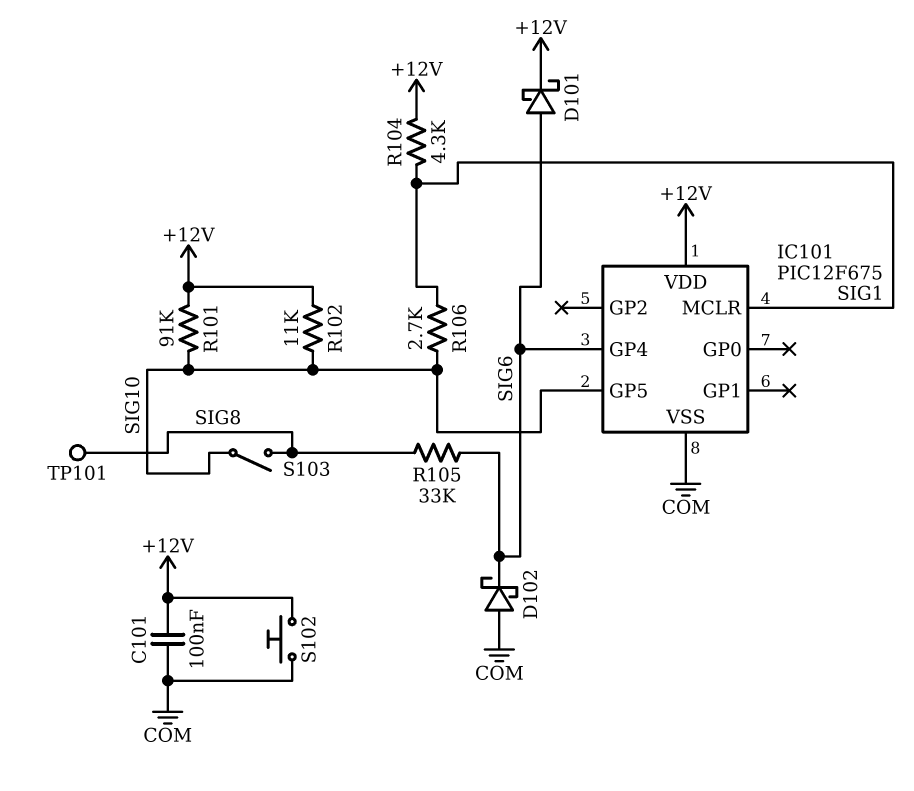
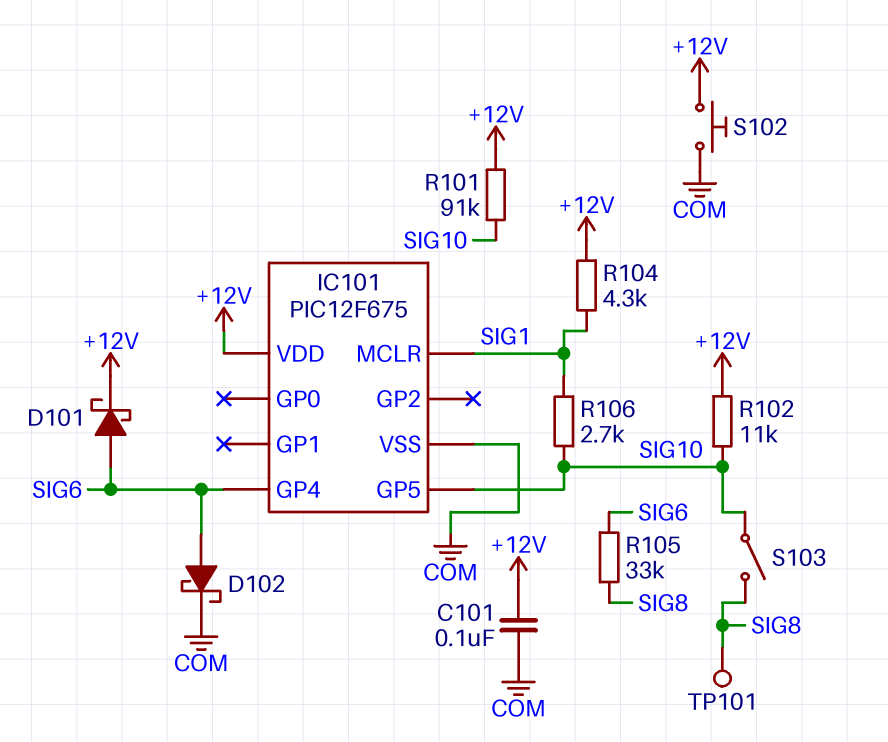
D102: schottky (A COM, K SIG6) -> schottky (A SIG6, K COM)

